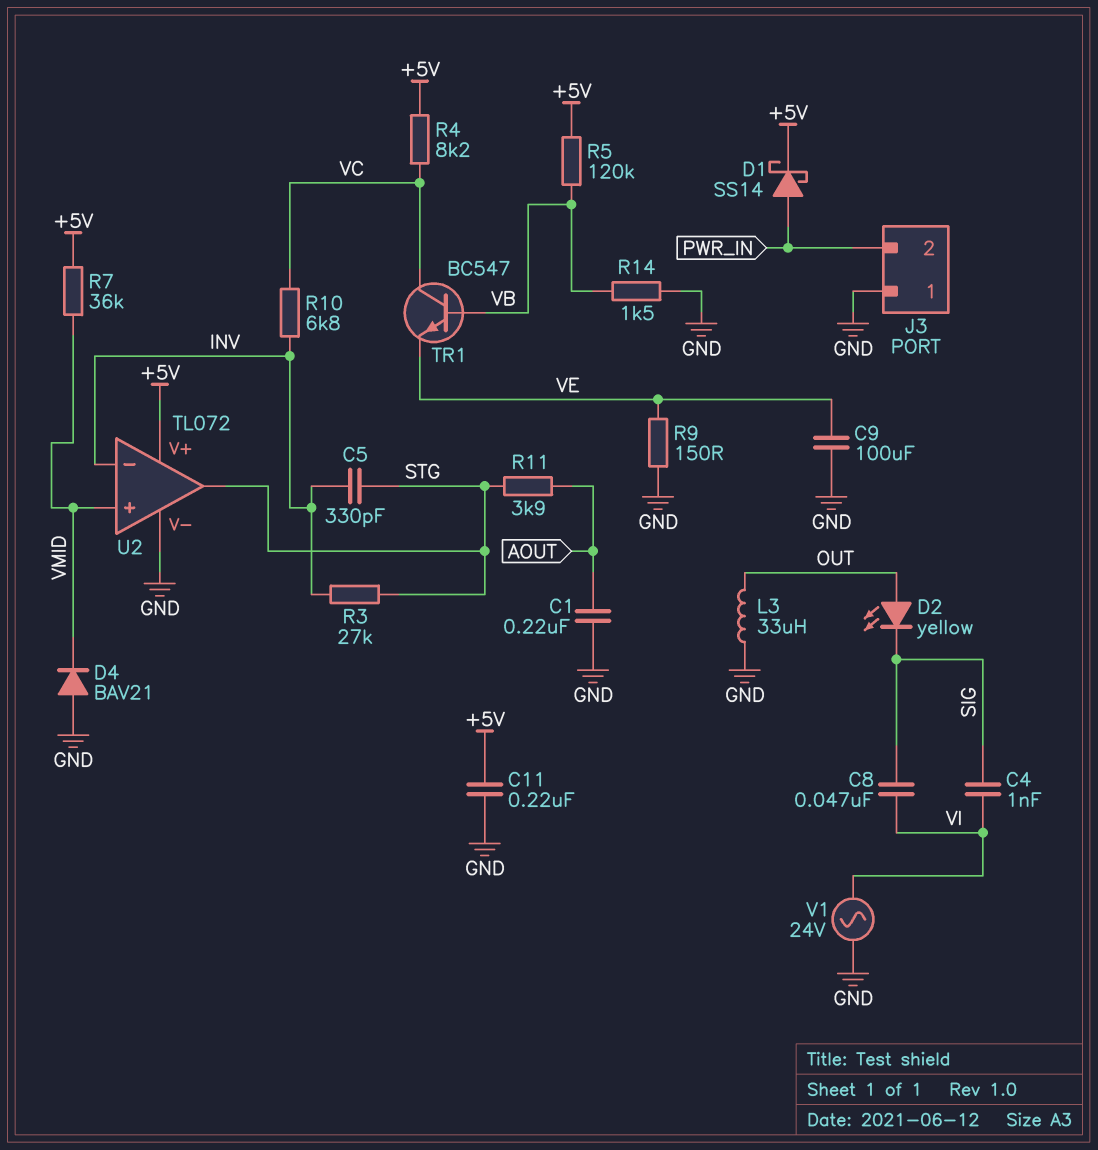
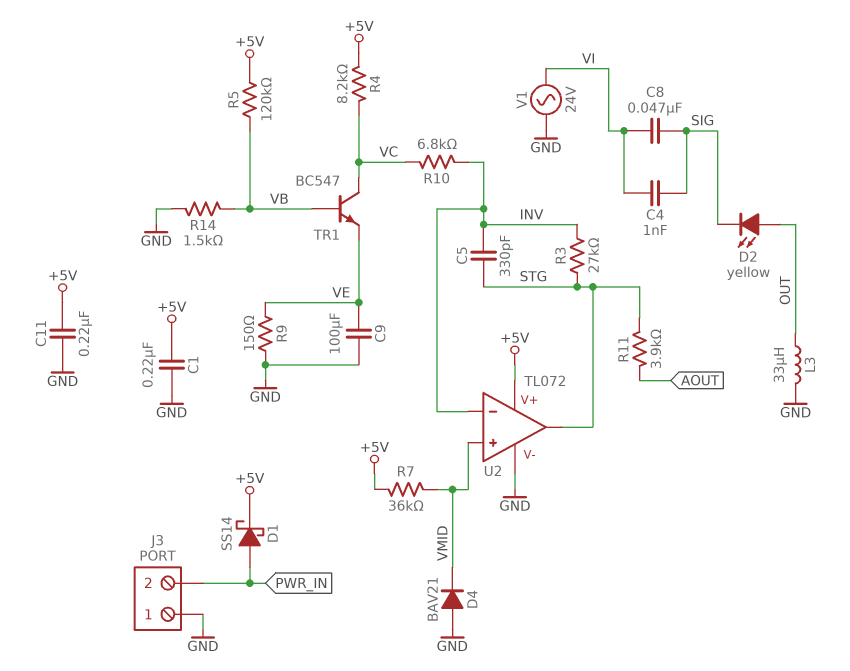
C1: 220nF (AOUT, GND) -> 220nF (+5V, GND)

